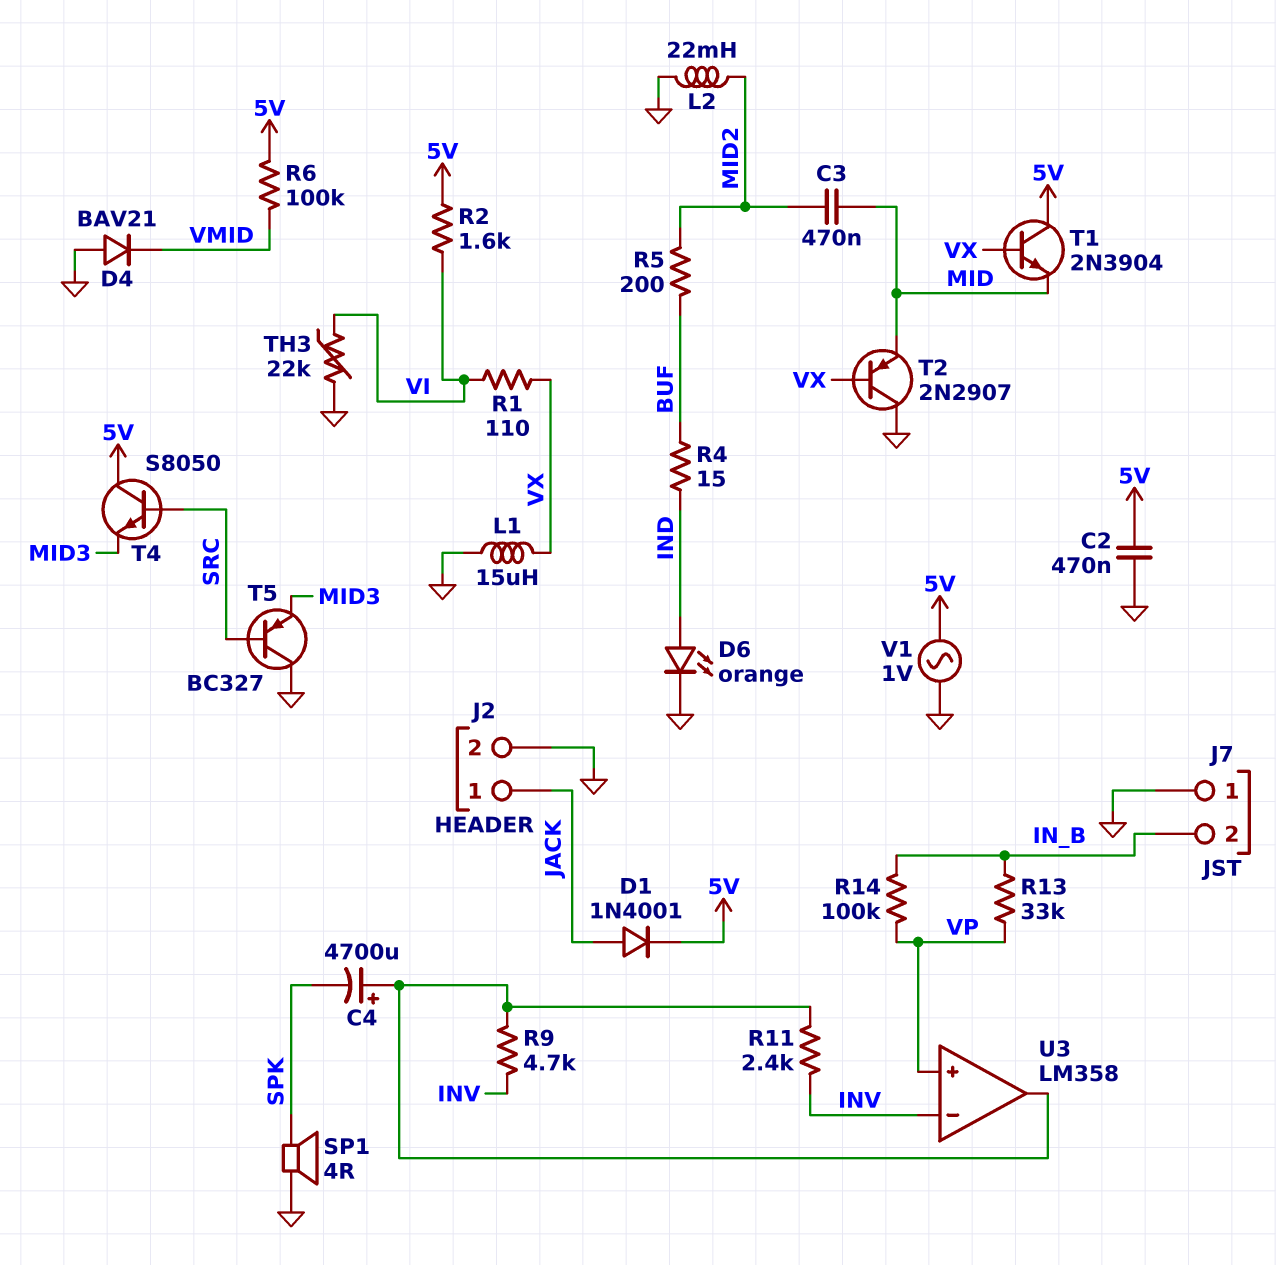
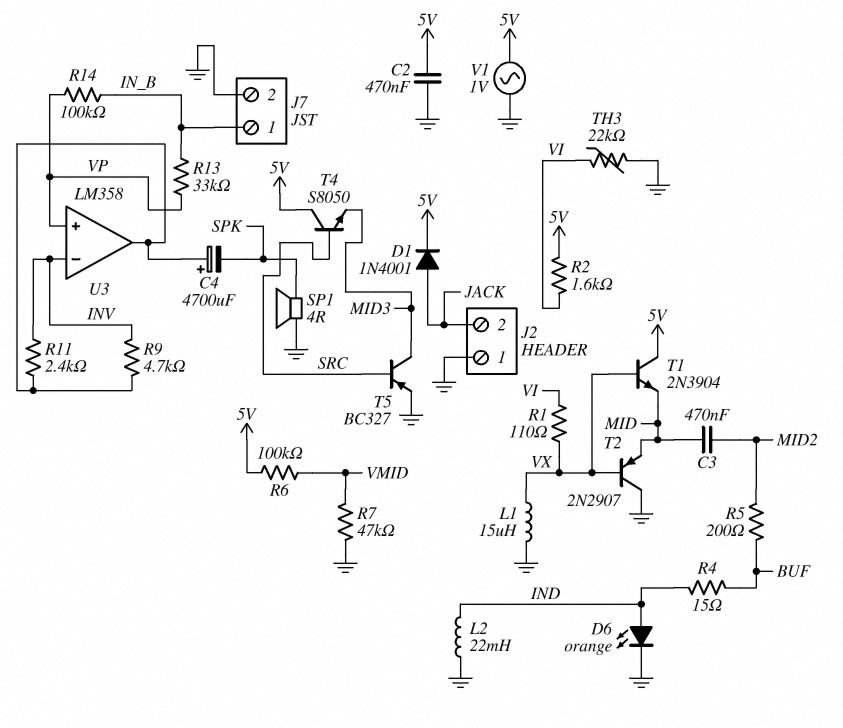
D4: diode BAV21 (A GND, K VMID) -> none
J2 pin 1: JACK -> GND
J2 pin 2: GND -> JACK
J7 pin 1: GND -> IN_B
J7 pin 2: IN_B -> GND
L2: 22mH (GND, MID2) -> 22mH (GND, IND)
R7: none -> 47k (GND, VMID)
T5: PNP BC327 (B SRC, C GND, E MID3) -> PNP BC327 (B SRC, C MID3, E GND)

